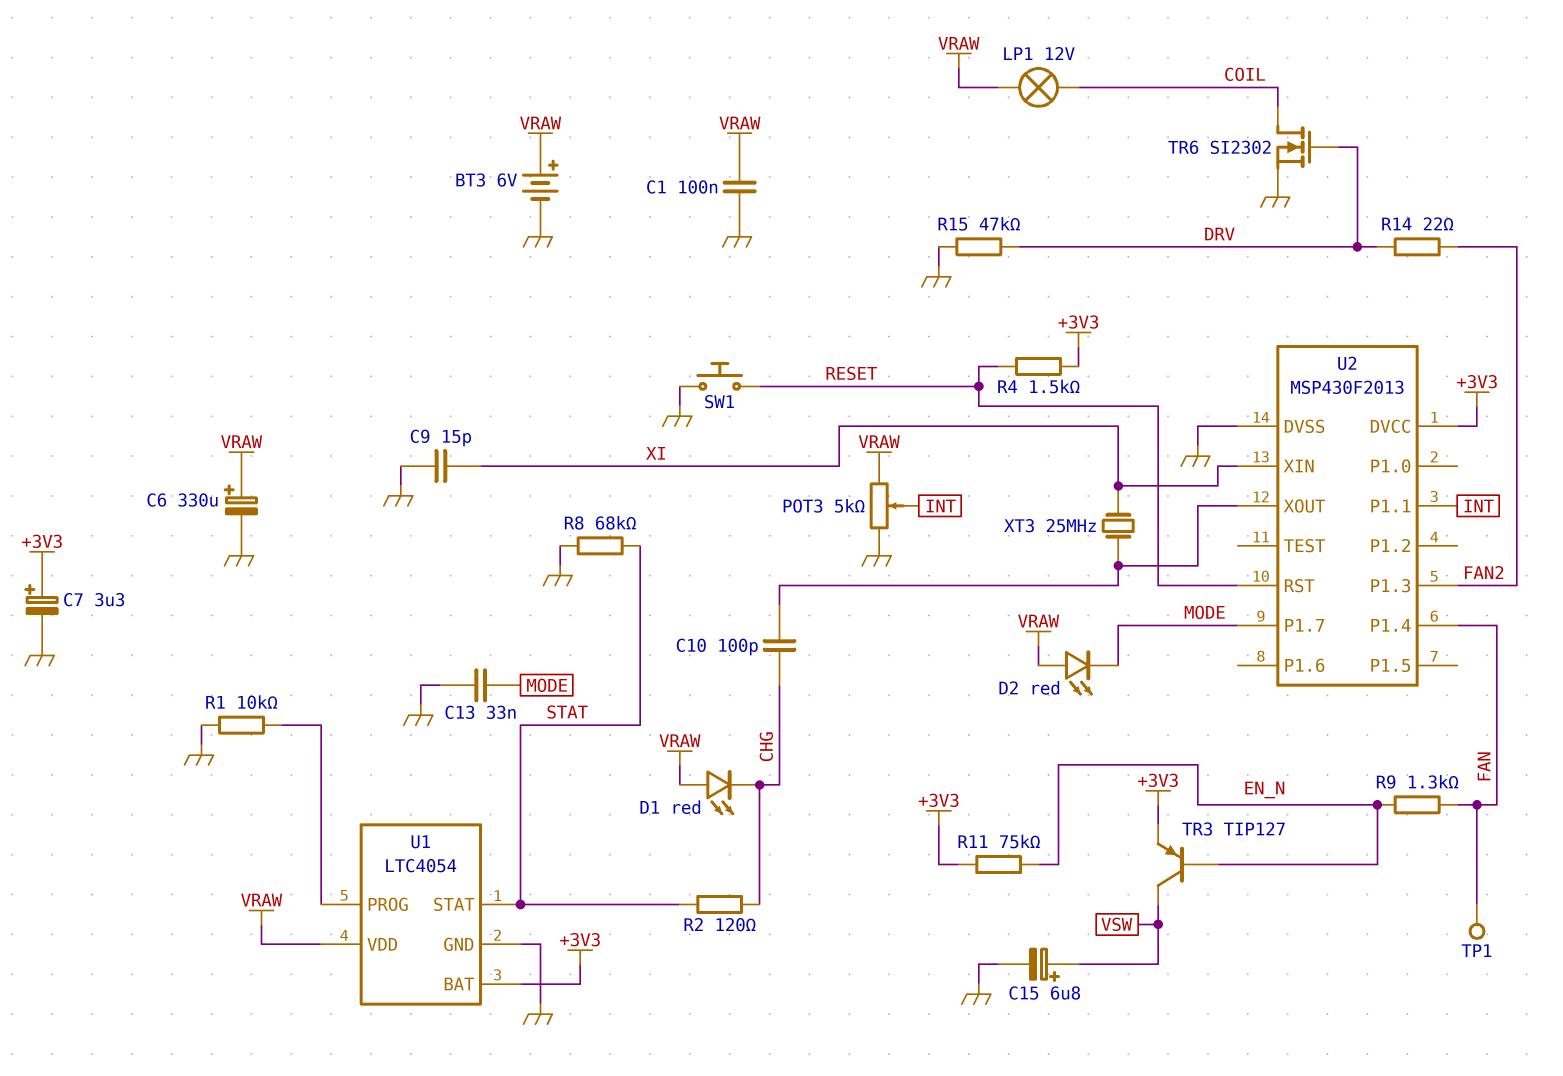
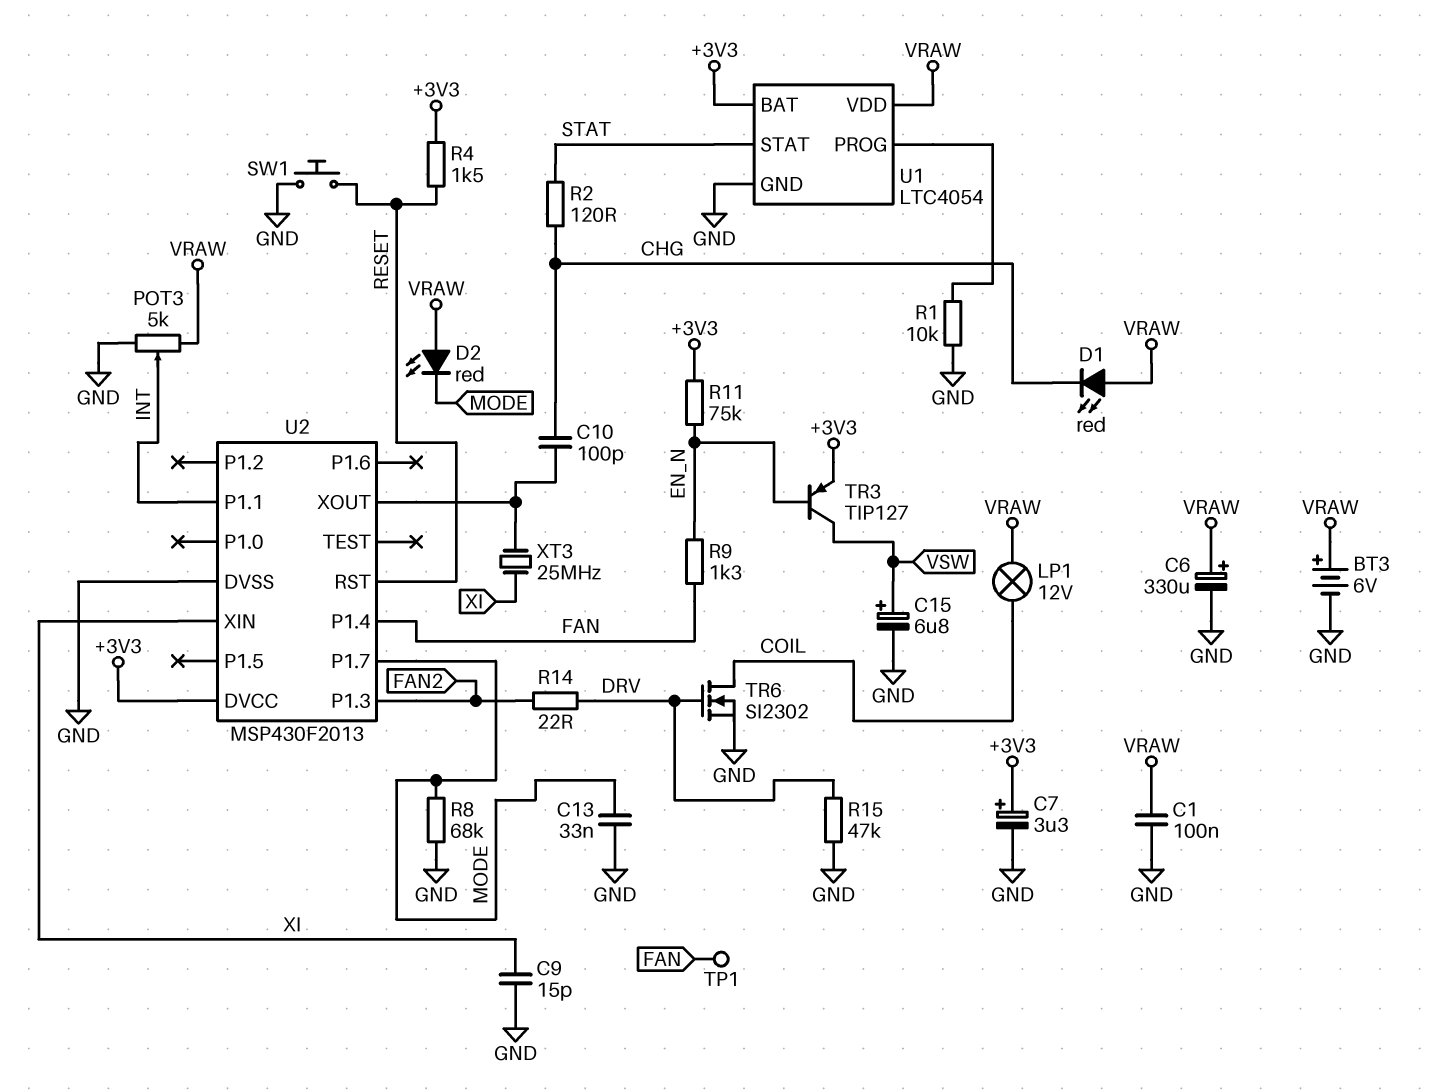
R8: 68k (GND, STAT) -> 68k (GND, MODE)

